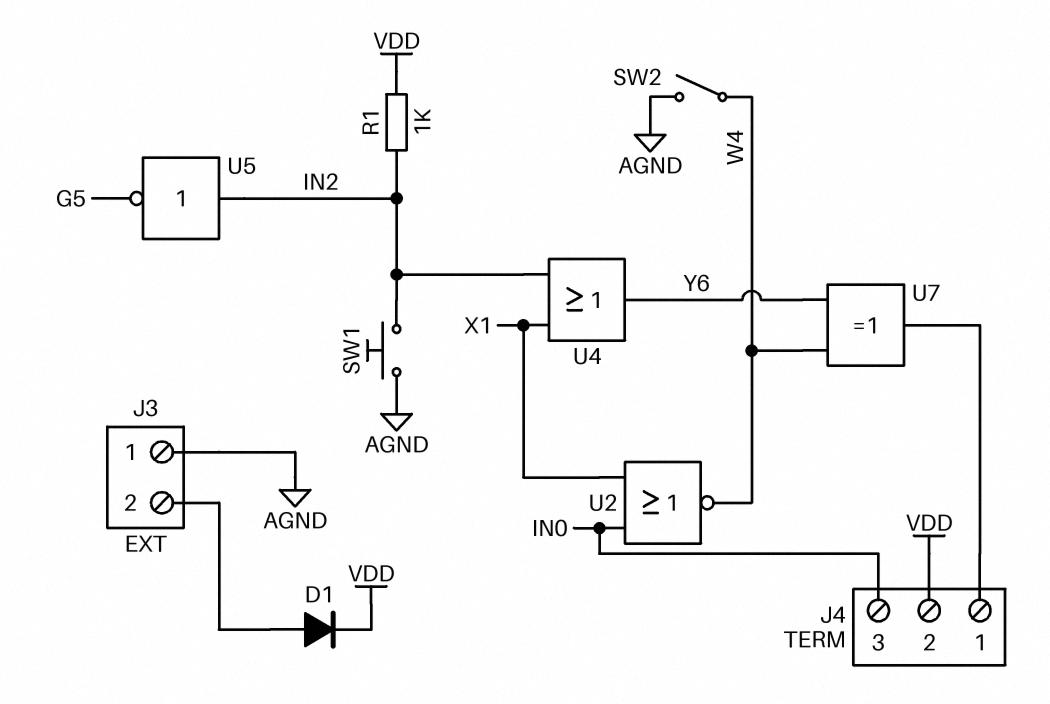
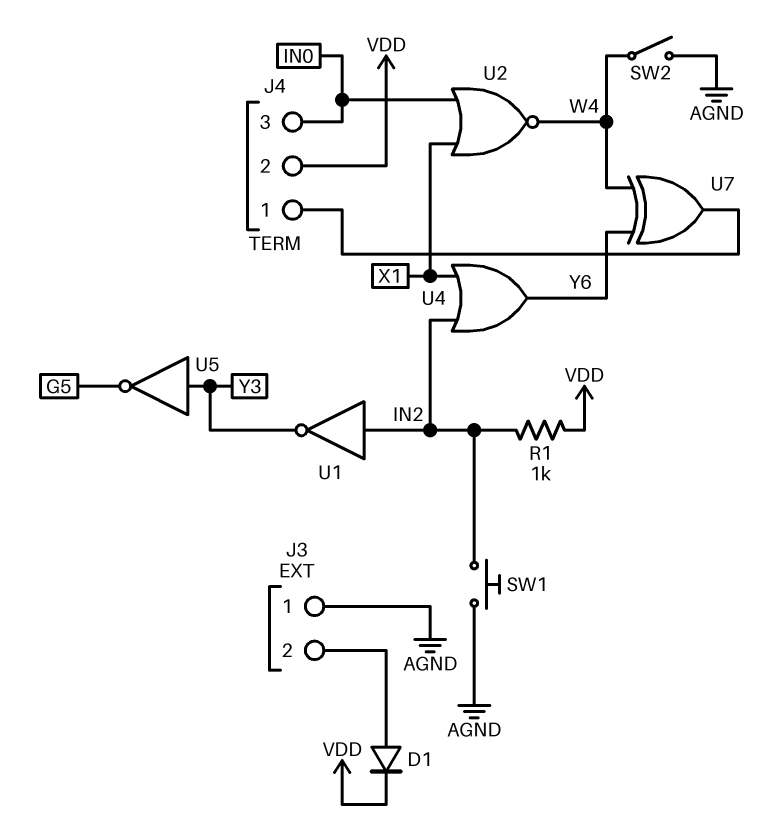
U1: none -> NOT (in IN2, out Y3)
U5: NOT (in IN2, out G5) -> NOT (in Y3, out G5)

